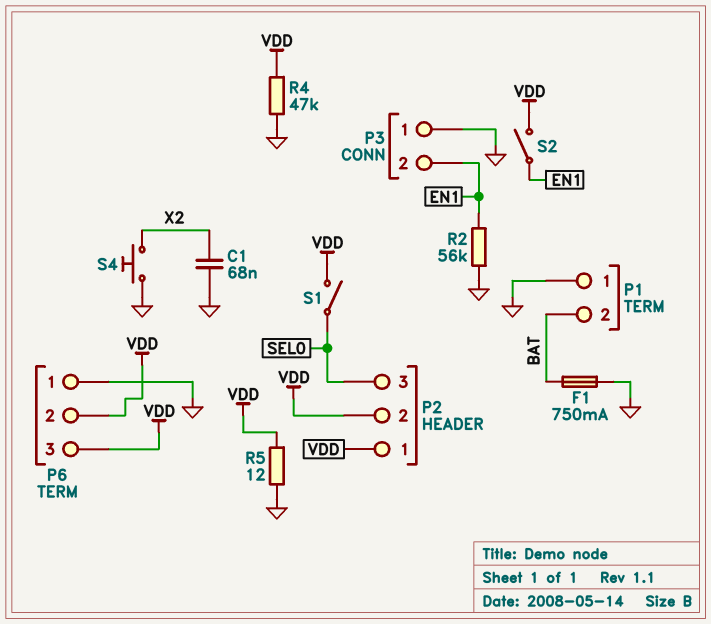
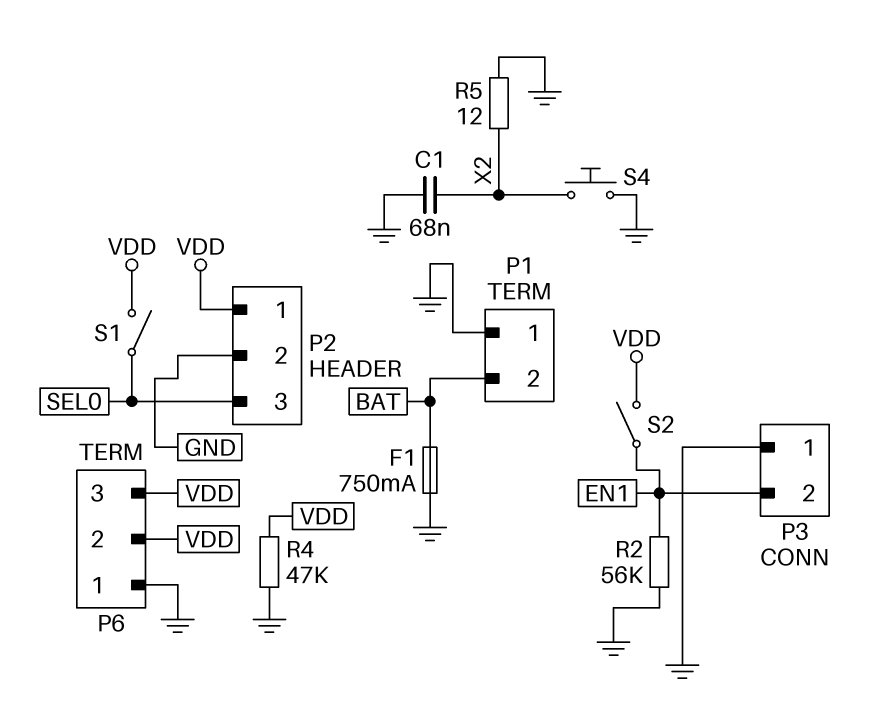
P2 pin 2: VDD -> GND
R5: 12 (GND, VDD) -> 12 (GND, X2)

